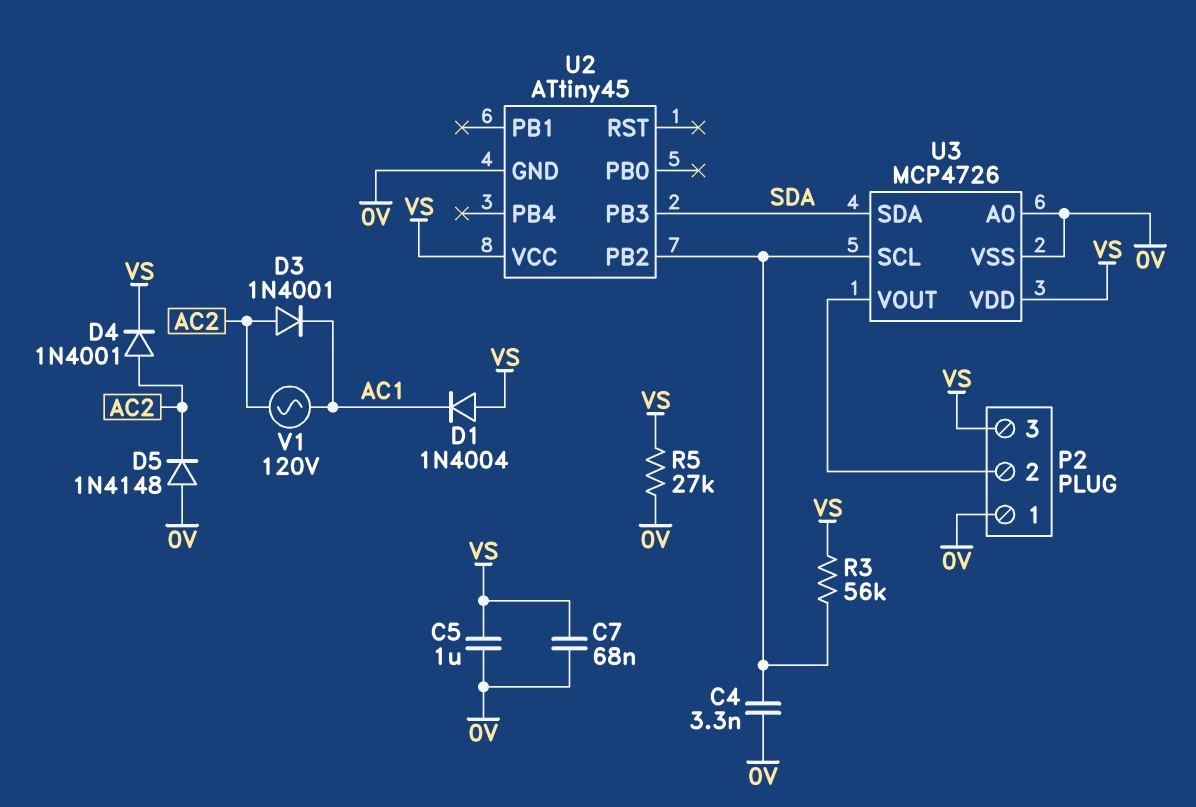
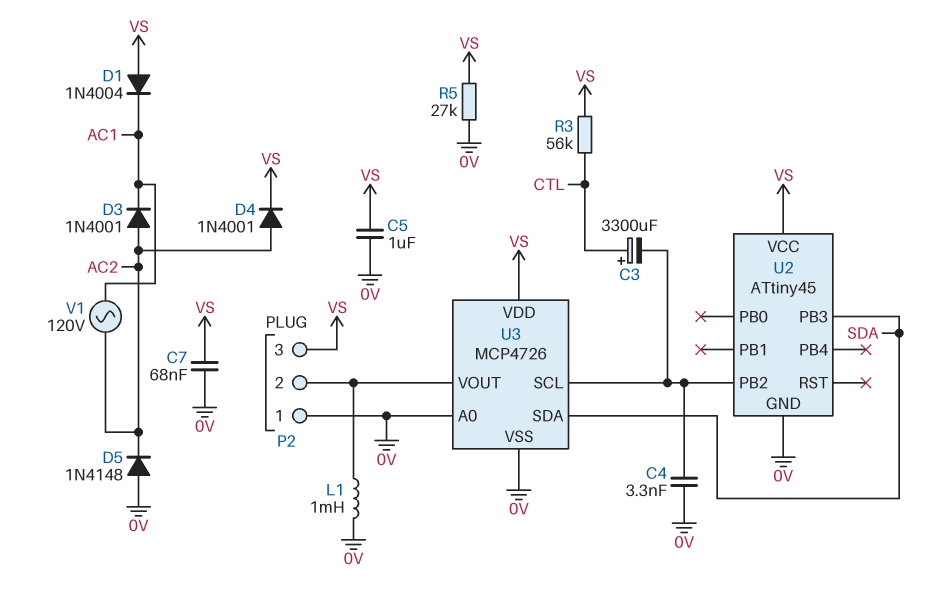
C3: none -> 3300uF (plus CTL, minus U2/PB2)
L1: none -> 1mH (0V, P2/2)
R3: 56k (U2/PB2, VS) -> 56k (CTL, VS)

